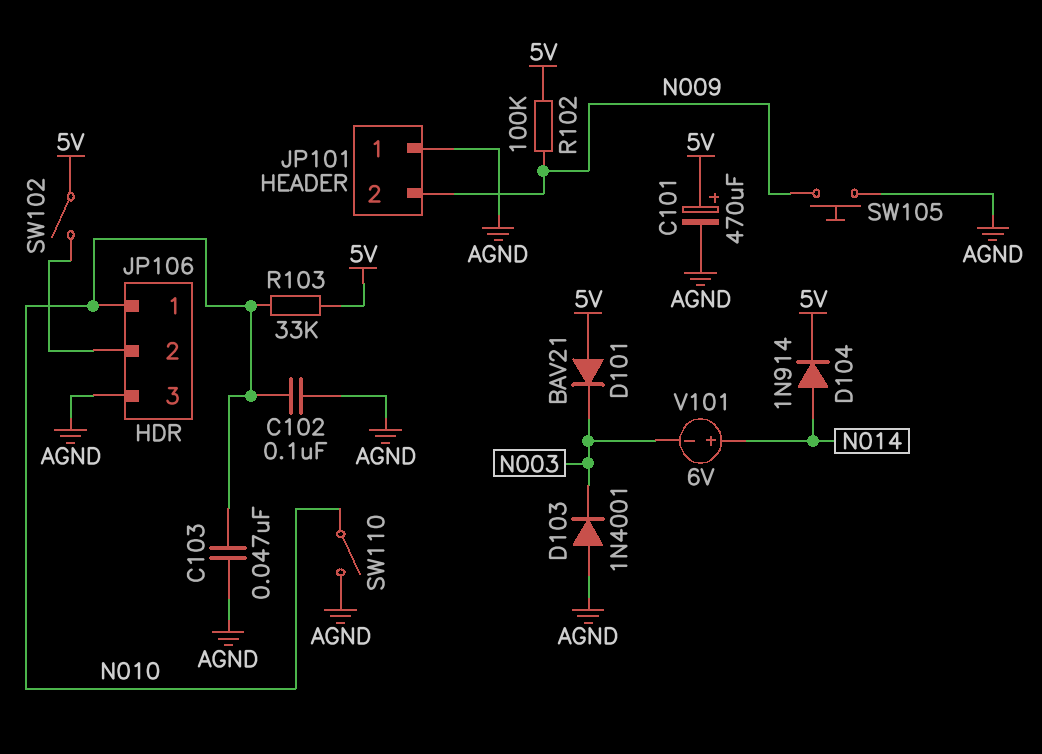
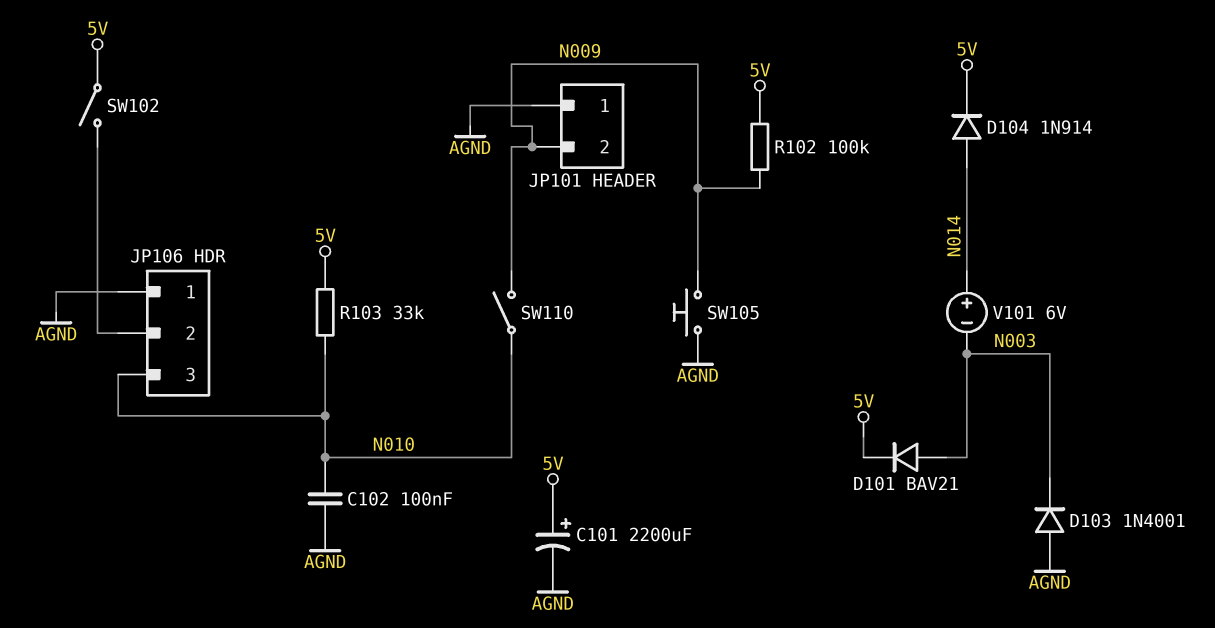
C101: 470uF (plus 5V, minus AGND) -> 2200uF (plus 5V, minus AGND)
C103: 47nF (AGND, N010) -> none
D101: diode BAV21 (A 5V, K N003) -> diode BAV21 (A N003, K 5V)
JP106 pin 1: N010 -> AGND
JP106 pin 3: AGND -> N010
SW110: switch (AGND, N010) -> switch (N009, N010)

